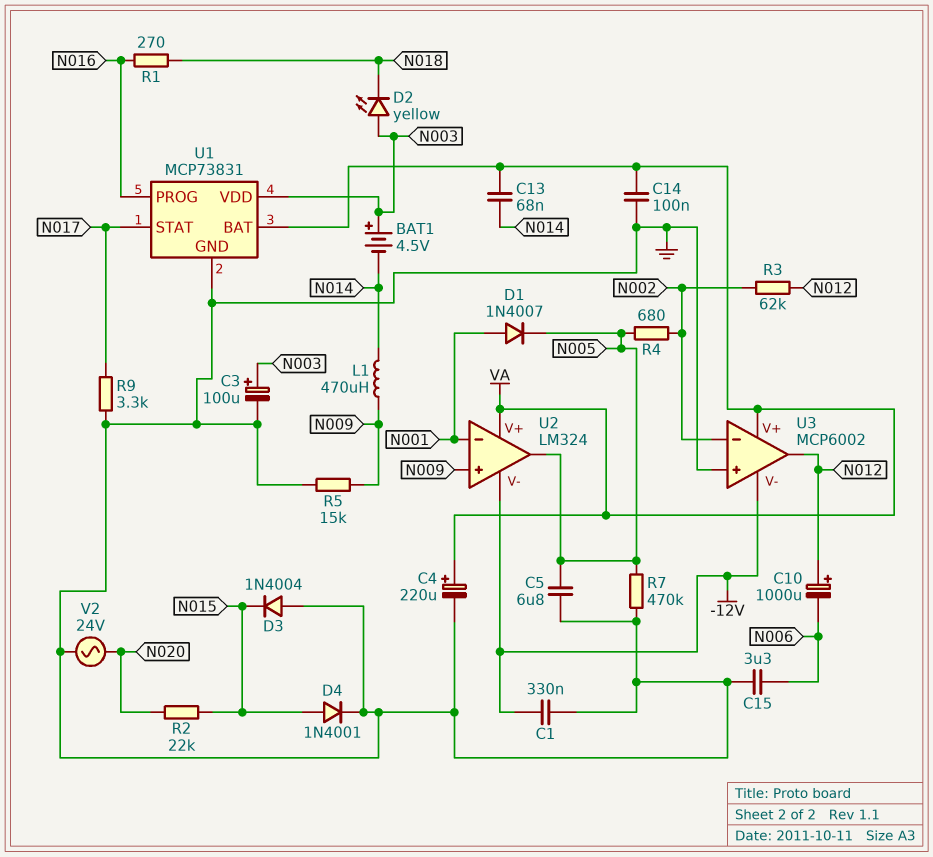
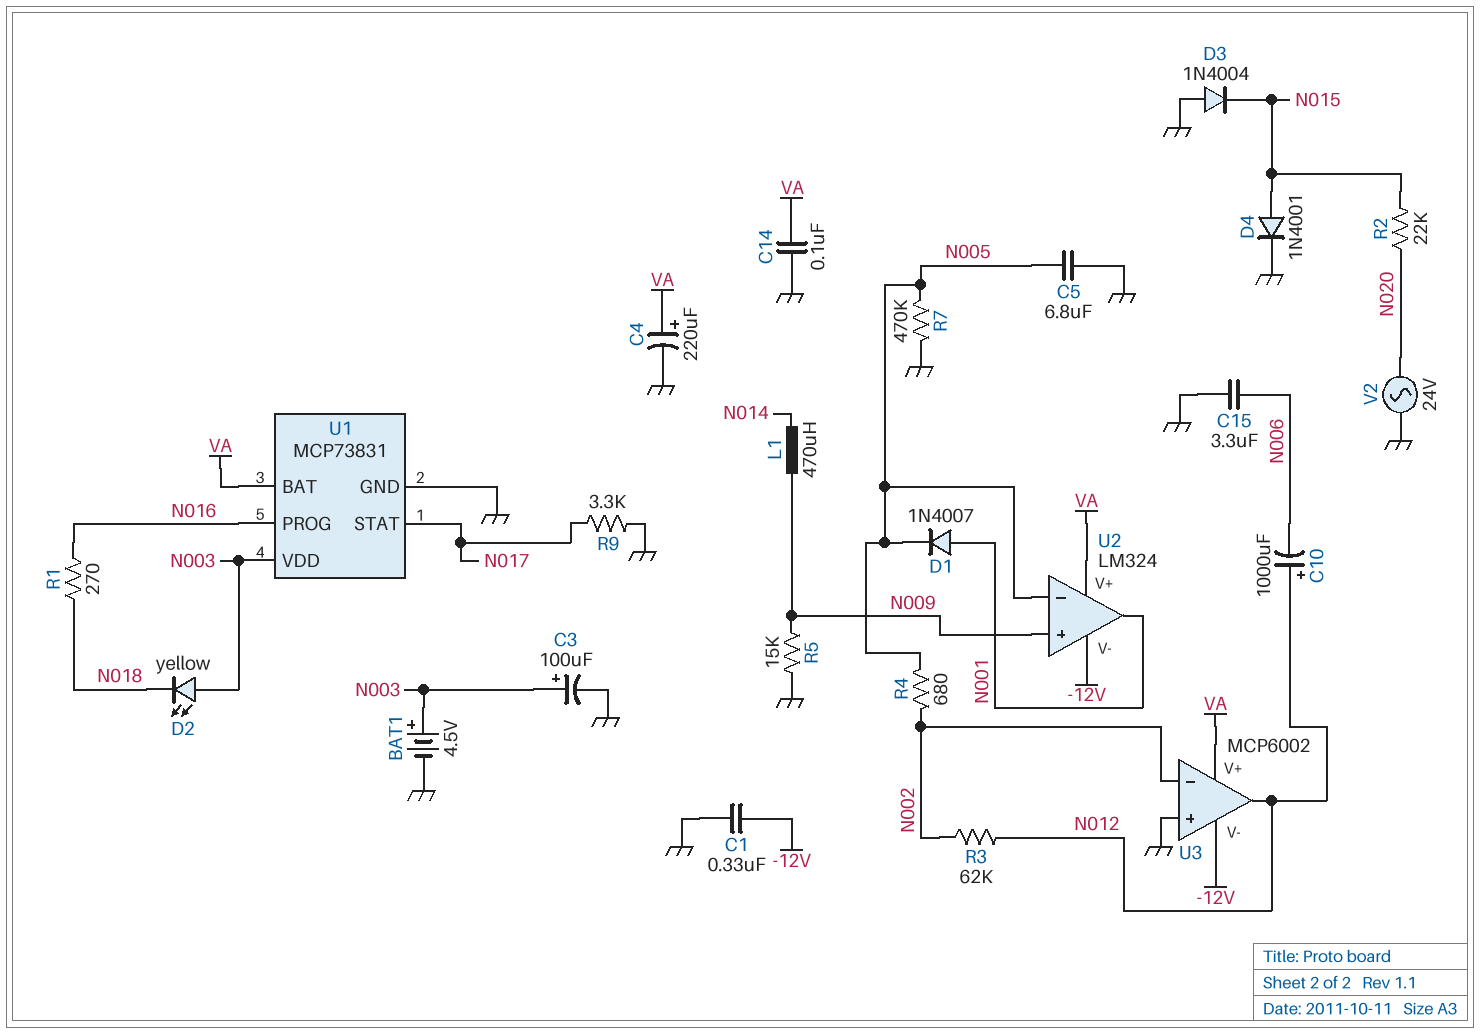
BAT1: 4.5V (plus N003, minus N014) -> 4.5V (plus N003, minus GND)
C13: 68nF (N014, VA) -> none
U2 pin in-: N001 -> N005
U2 pin out: N005 -> N001

